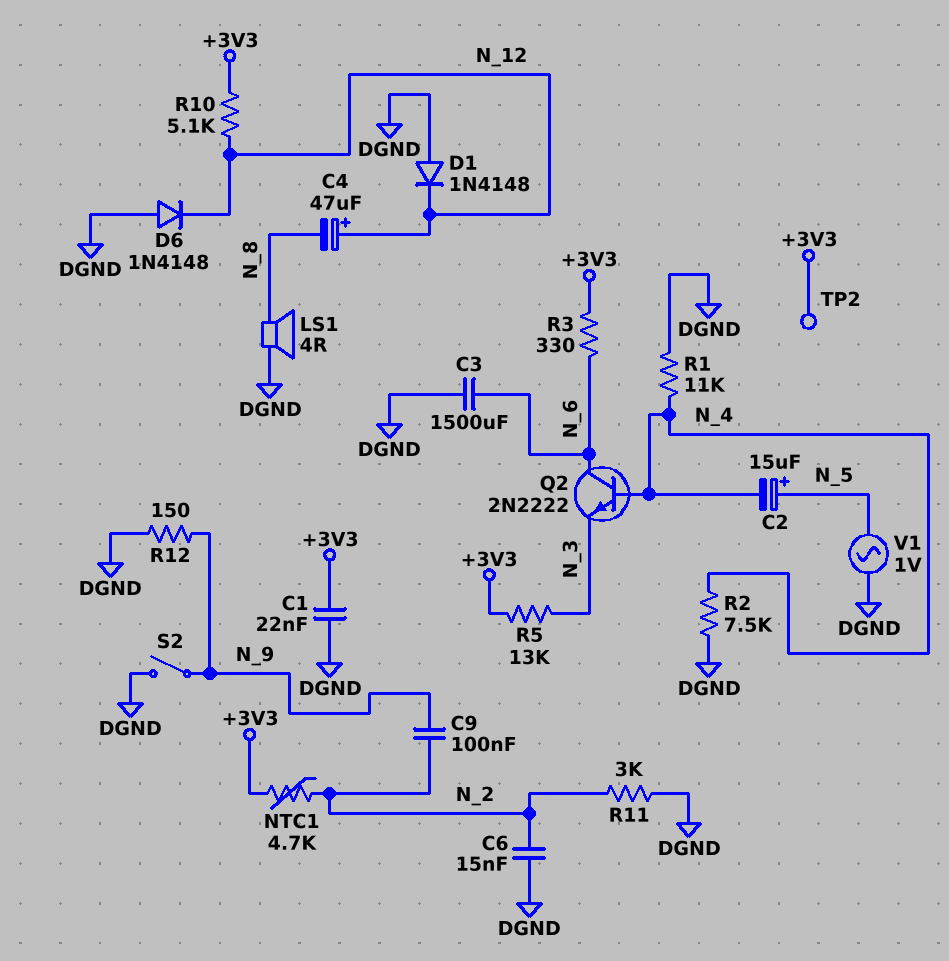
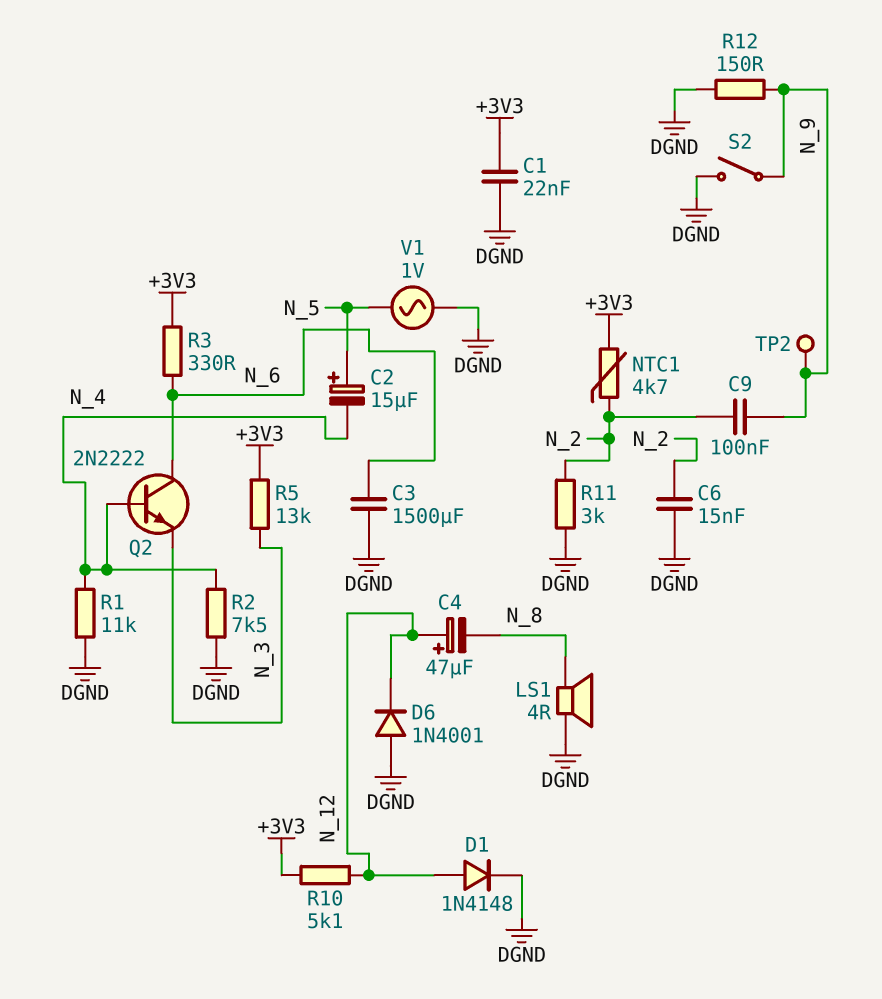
D1: diode 1N4148 (A DGND, K N_12) -> diode 1N4148 (A N_12, K DGND)
D6: diode 1N4148 (A DGND, K N_12) -> diode 1N4001 (A DGND, K N_12)
TP2: test point (+3V3) -> test point (N_9)

